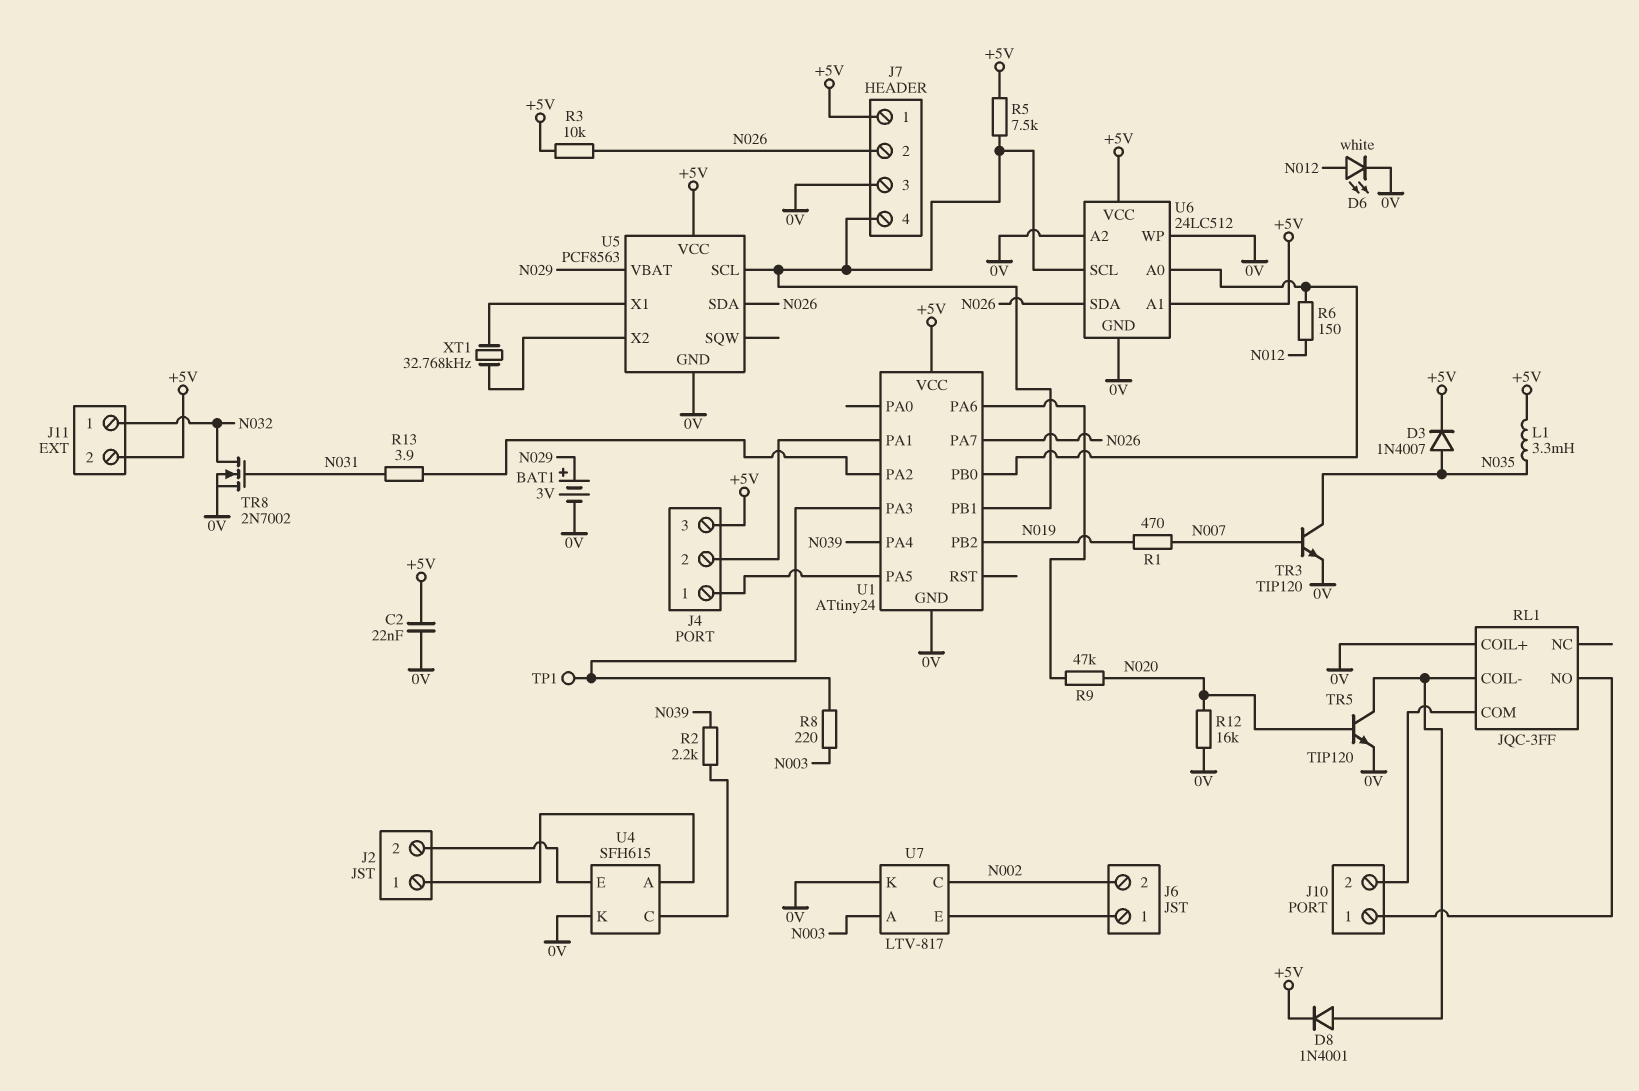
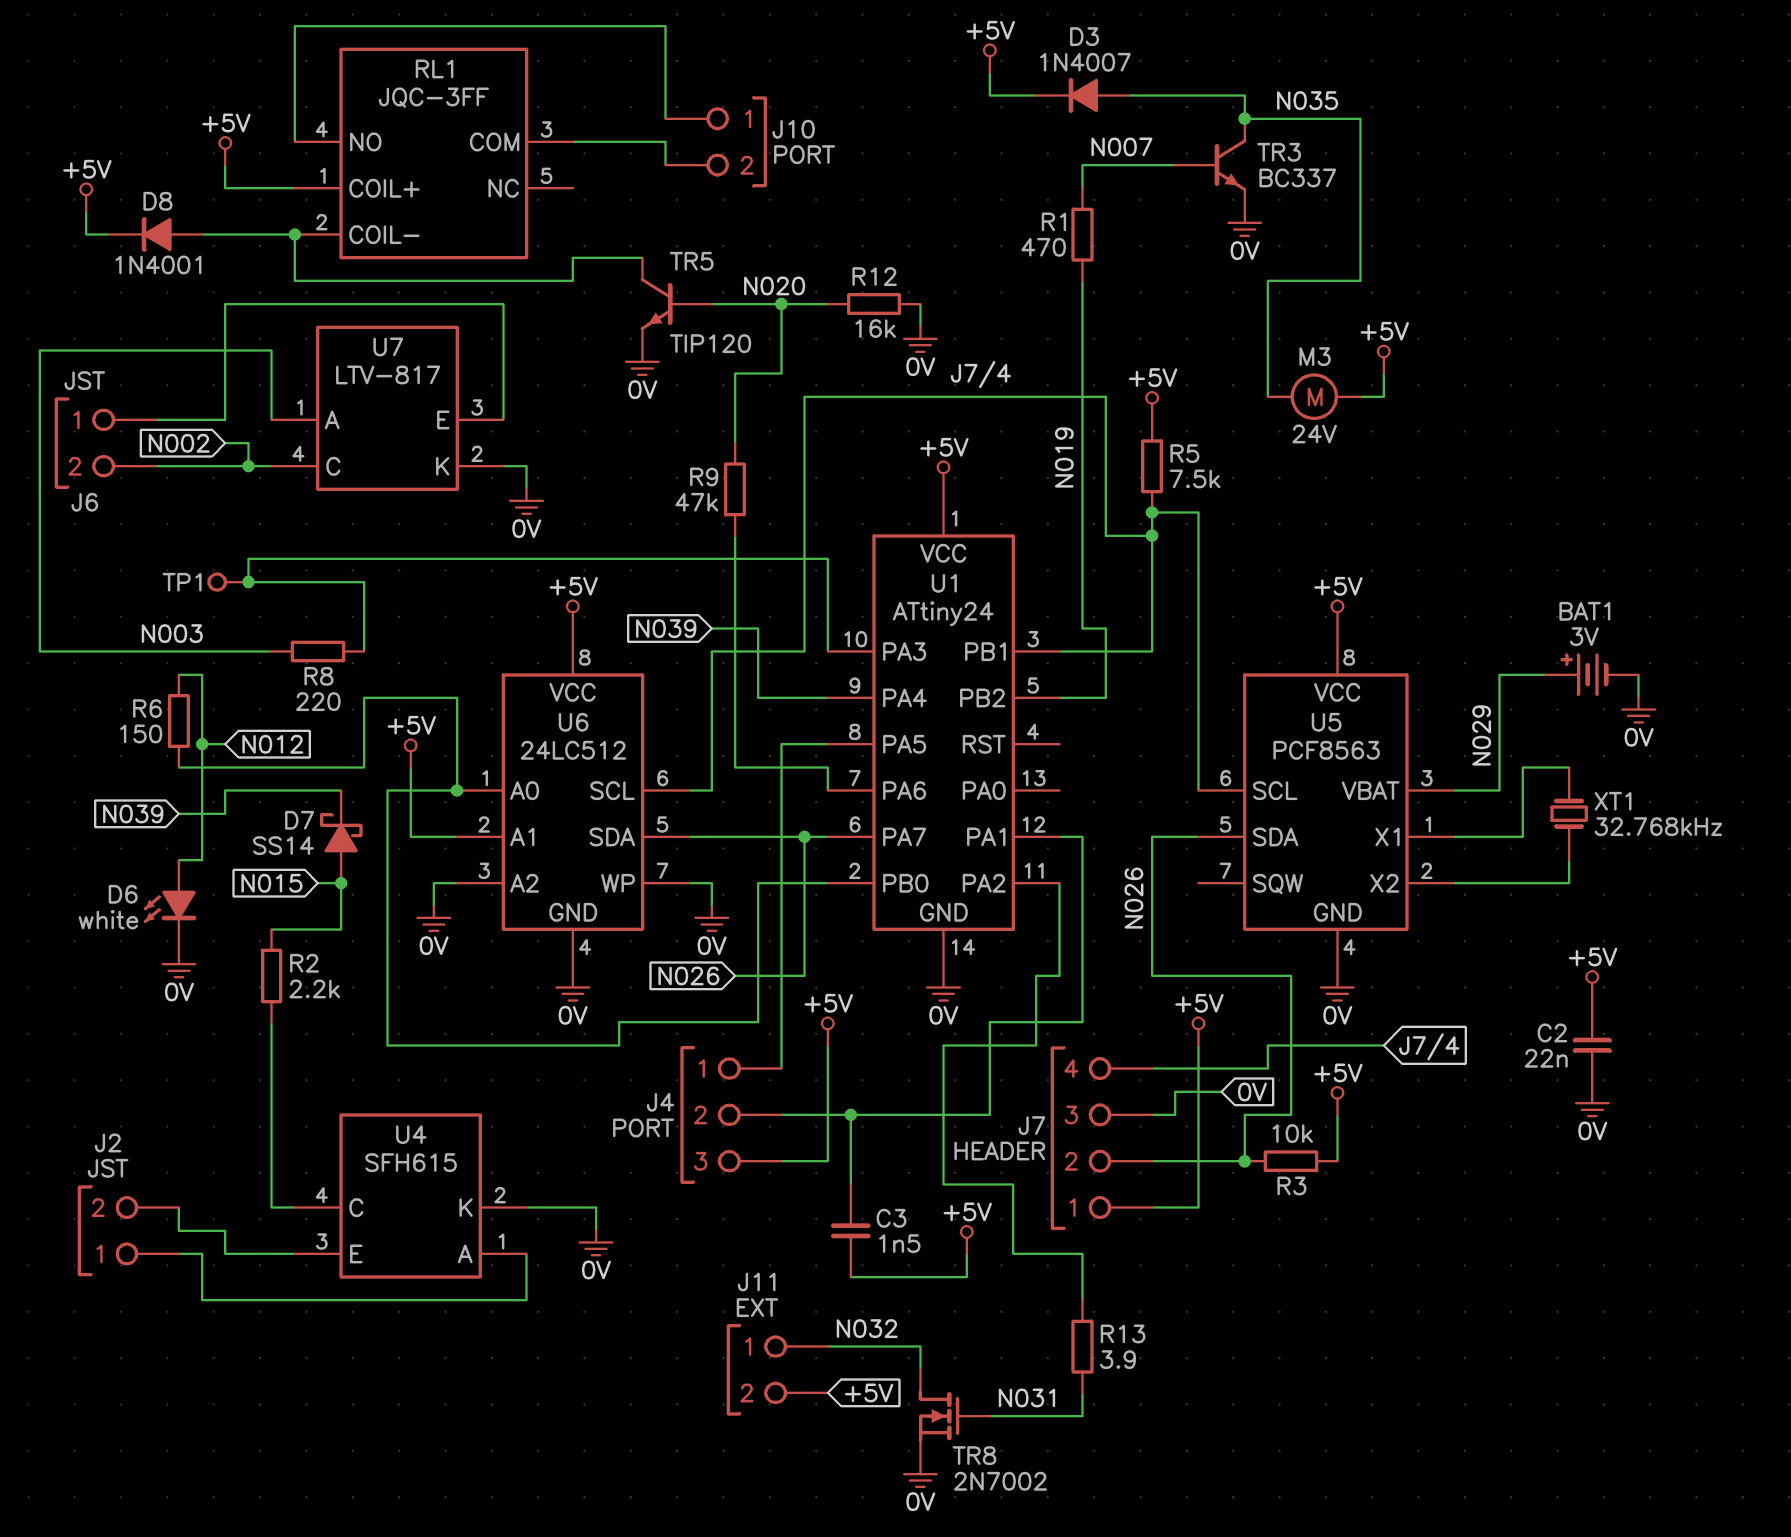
C3: none -> 1.5nF (+5V, J4/2)
D7: none -> schottky SS14 (A N015, K N039)
L1: 3.3mH (+5V, N035) -> none
M3: none -> motor 24V (+5V, N035)
R2: 2.2k (N039, U4/C) -> 2.2k (N015, U4/C)
RL1 pin COIL+: 0V -> +5V
TR3: NPN TIP120 (B N007, C N035, E 0V) -> NPN BC337 (B N007, C N035, E 0V)

